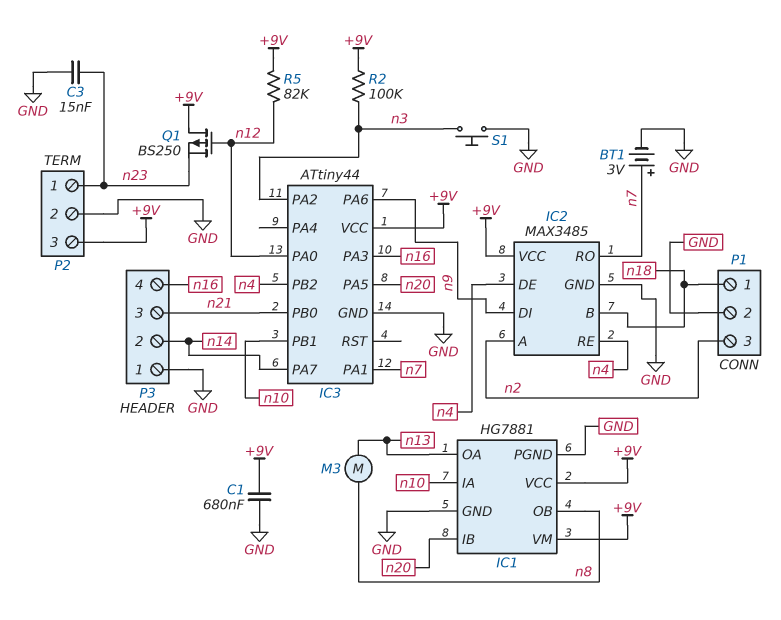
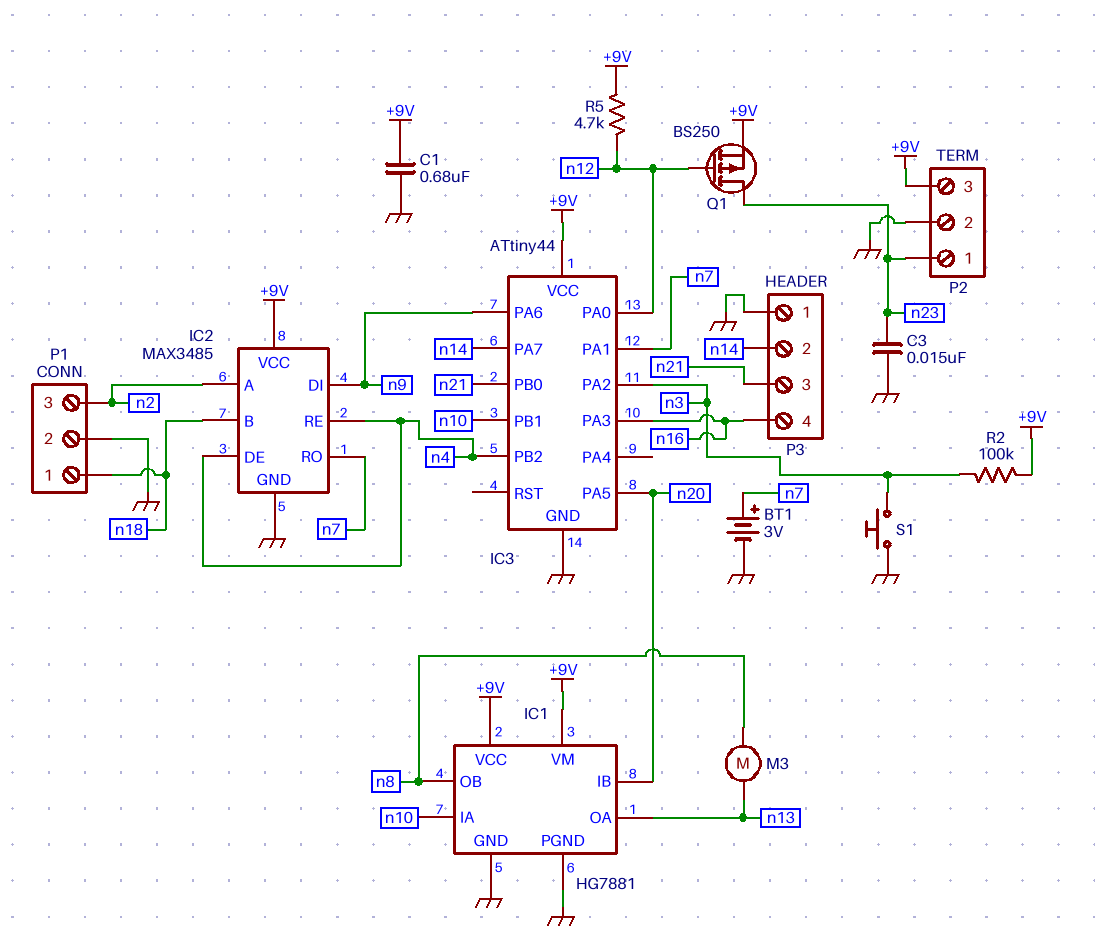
Q1: PMOS BS250 (G n12, D +9V, S n23) -> PMOS BS250 (G n12, D n23, S +9V)
R5: 82k (+9V, n12) -> 4.7k (+9V, n12)

